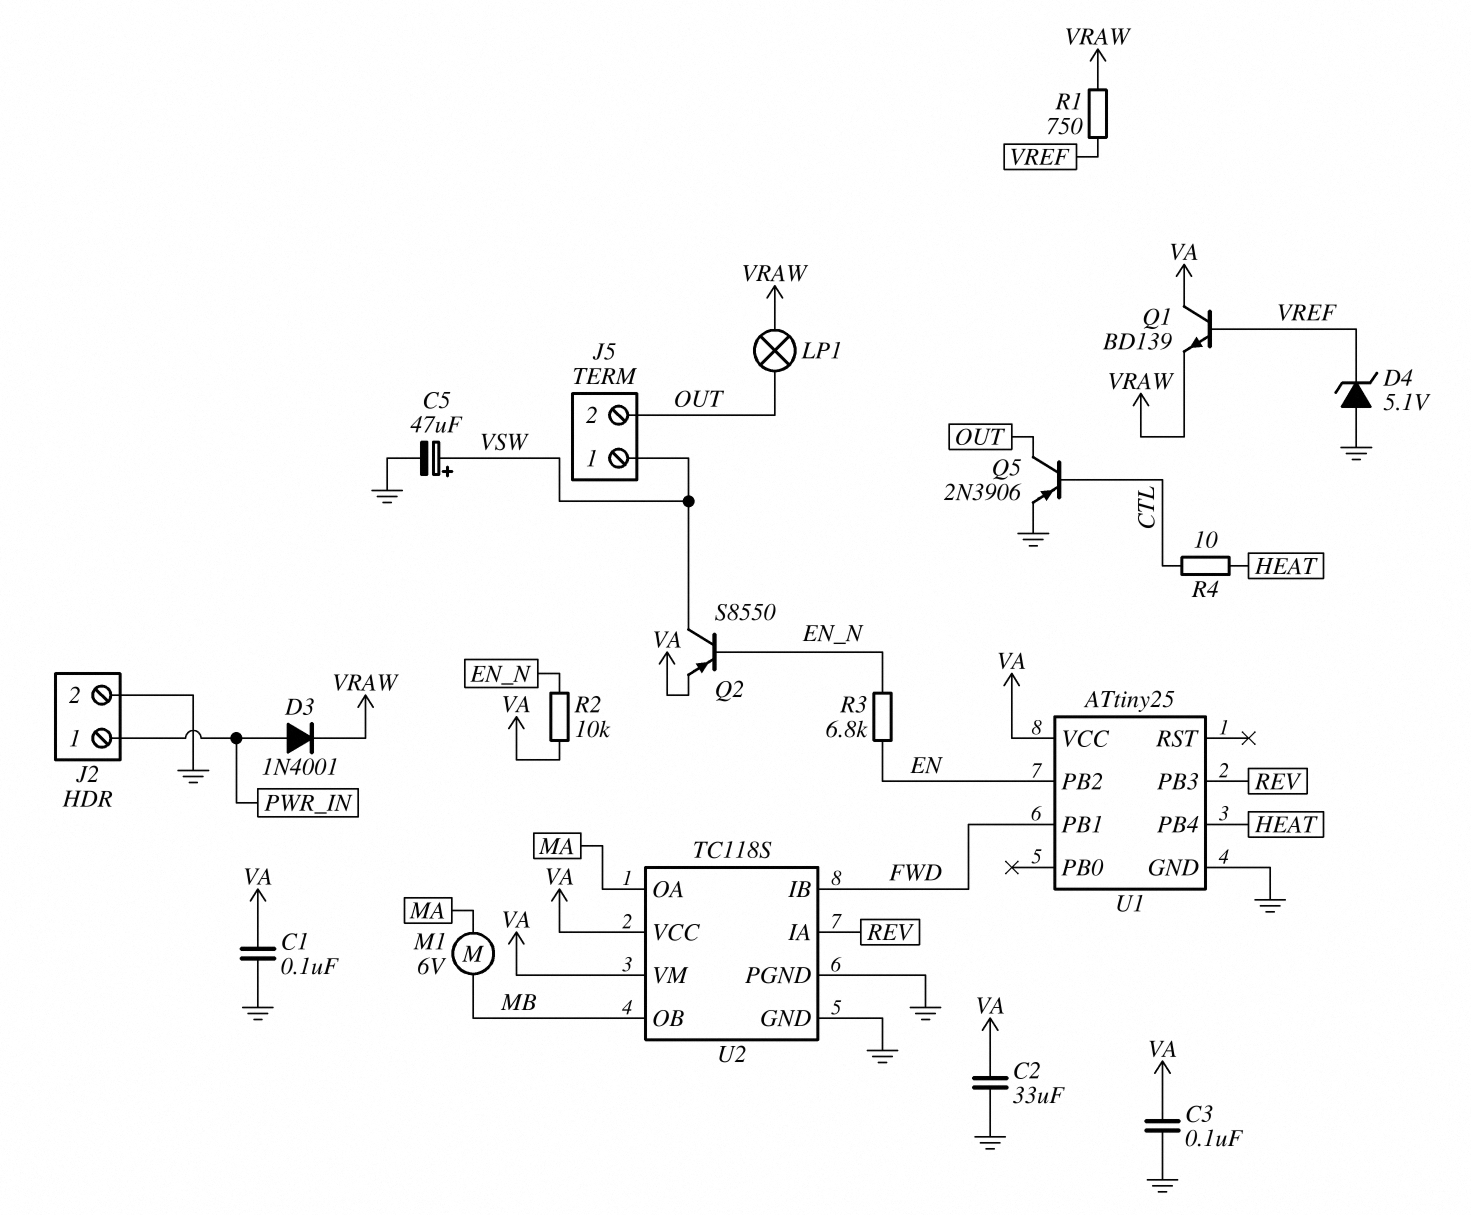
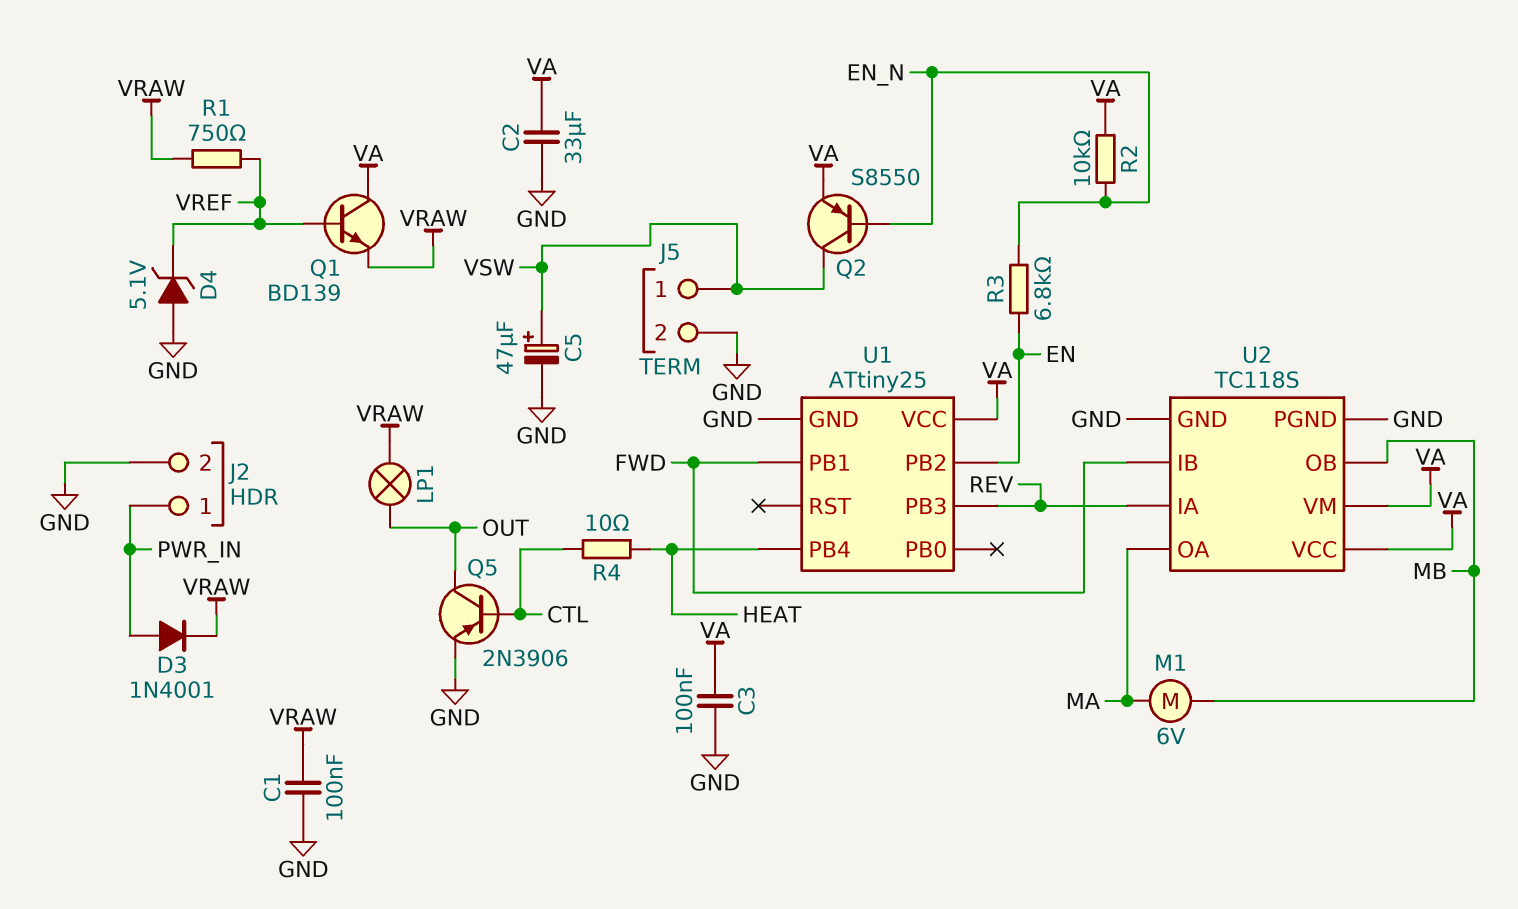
C1: 100nF (GND, VA) -> 100nF (GND, VRAW)
J5 pin 2: OUT -> GND

